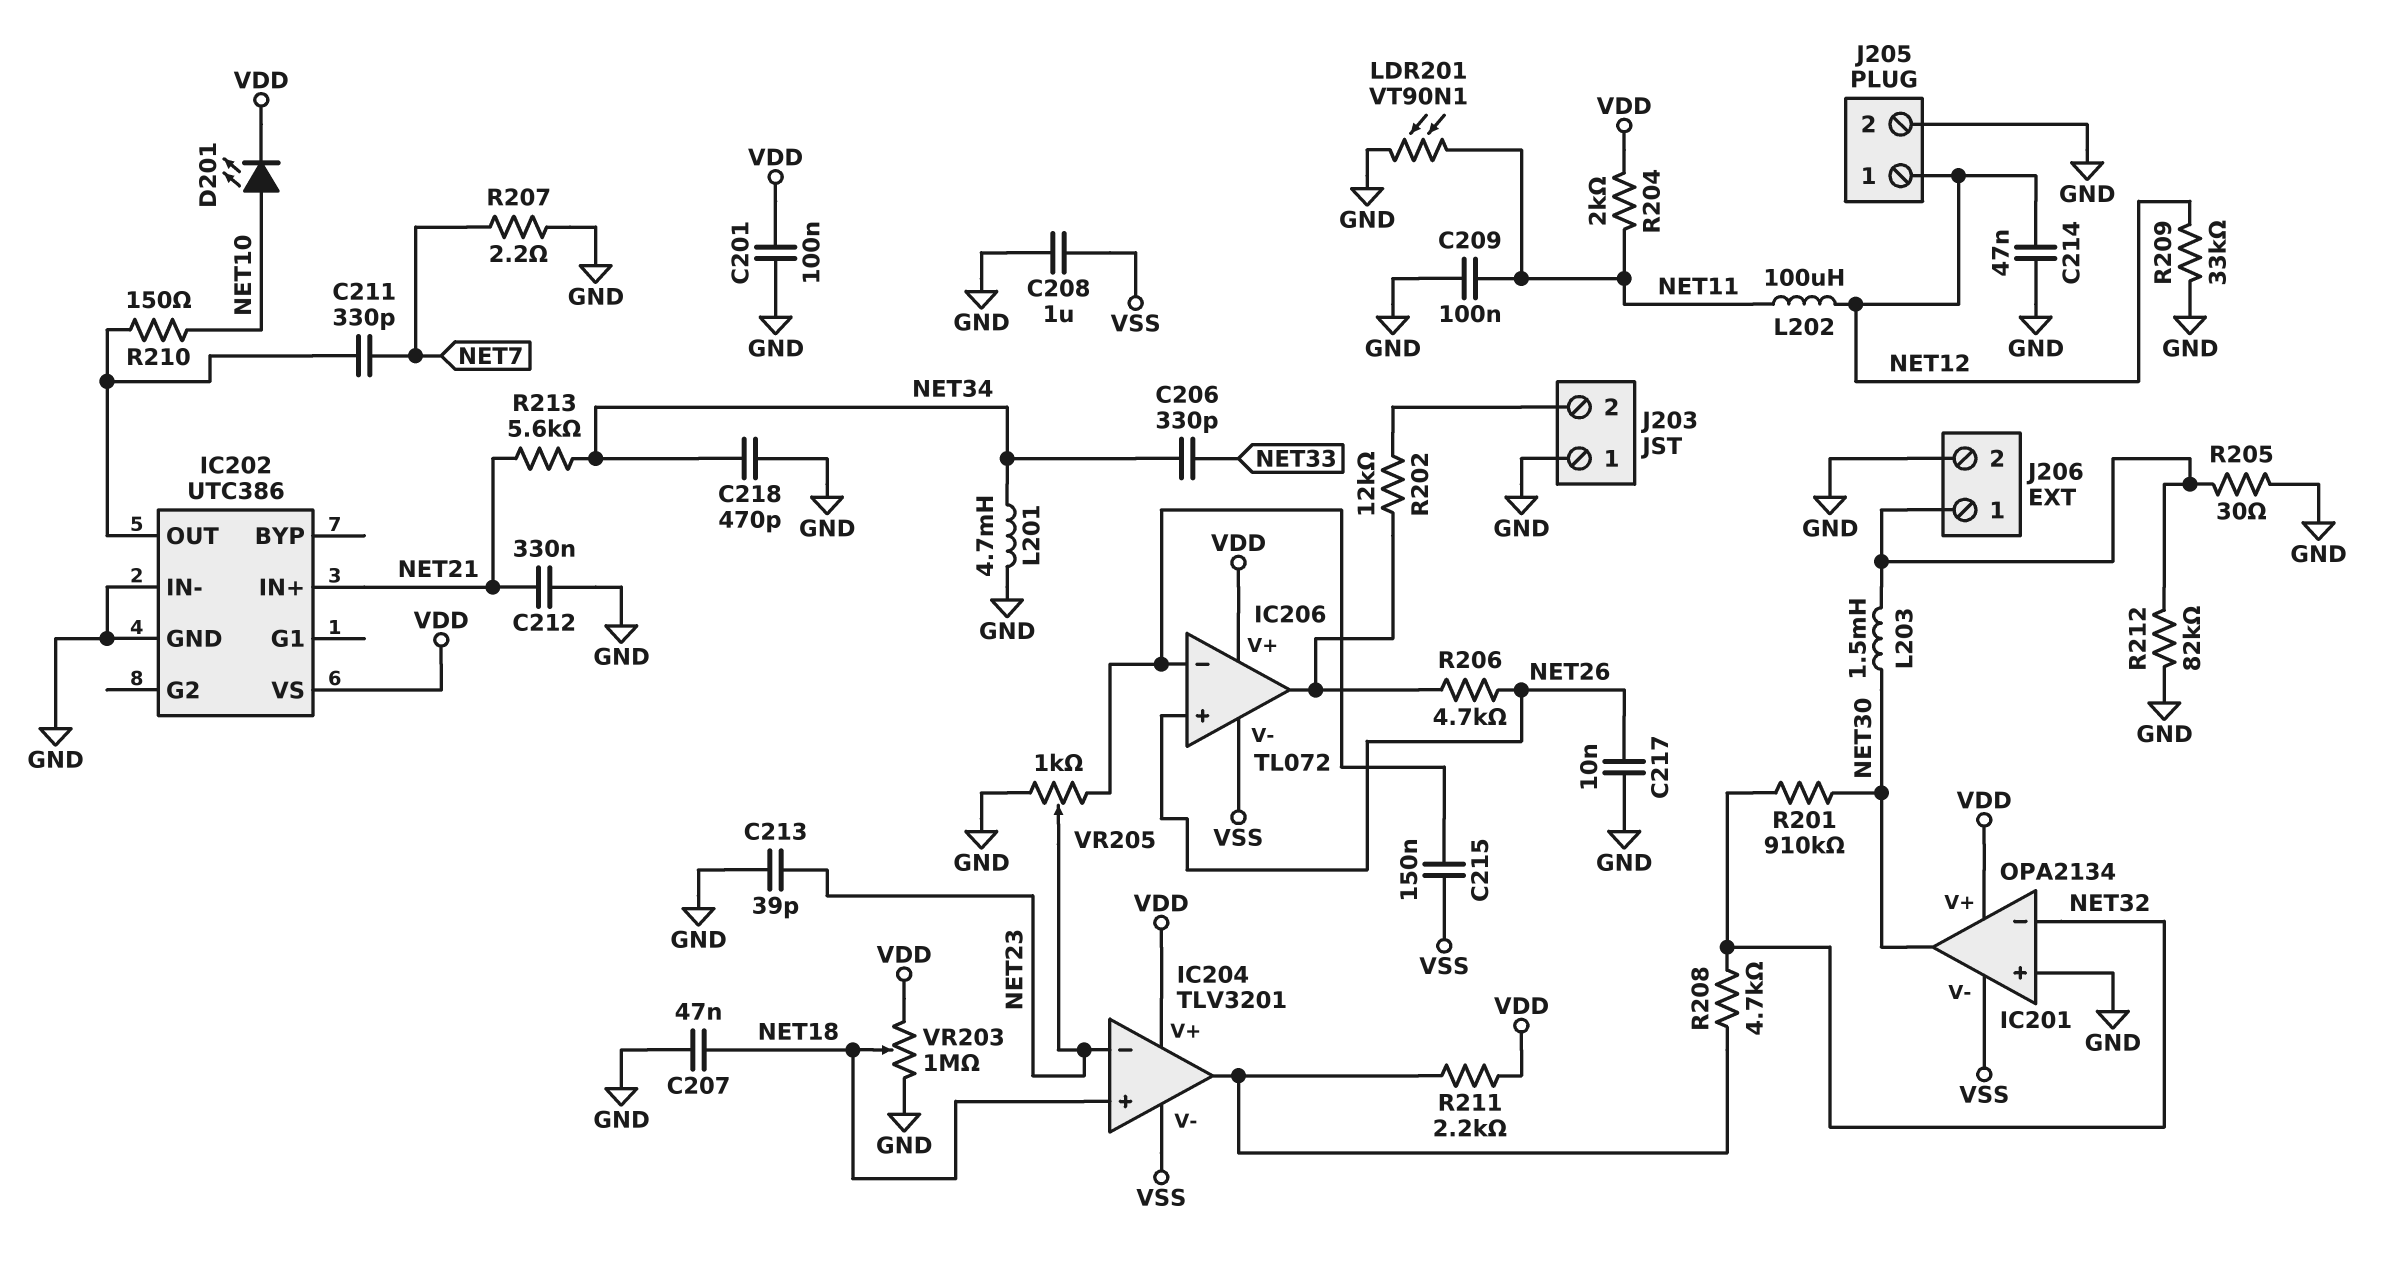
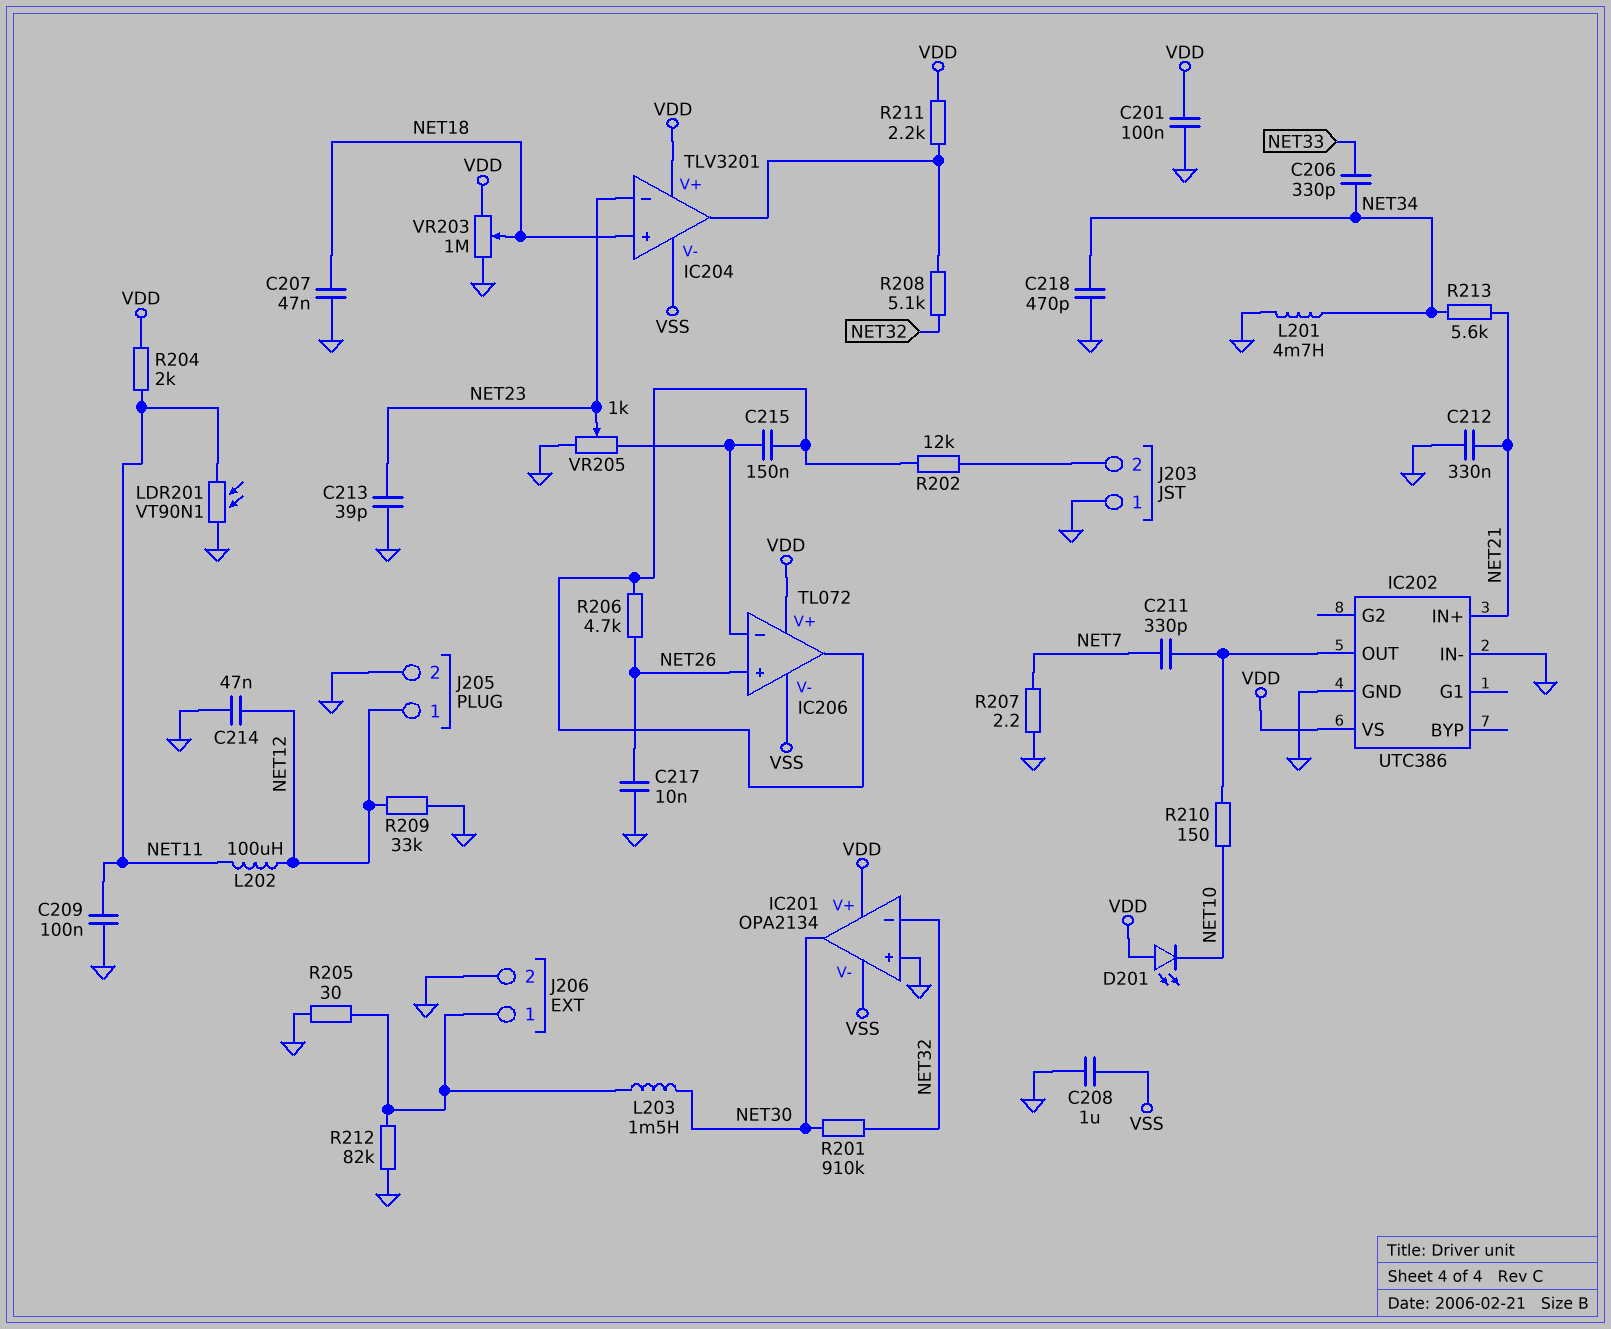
C215: 150nF (IC206/in-, VSS) -> 150nF (IC206/in-, IC206/out)
D201: LED (A NET10, K VDD) -> LED (A VDD, K NET10)
R208: 4.7k (IC204/out, NET32) -> 5.1k (IC204/out, NET32)

